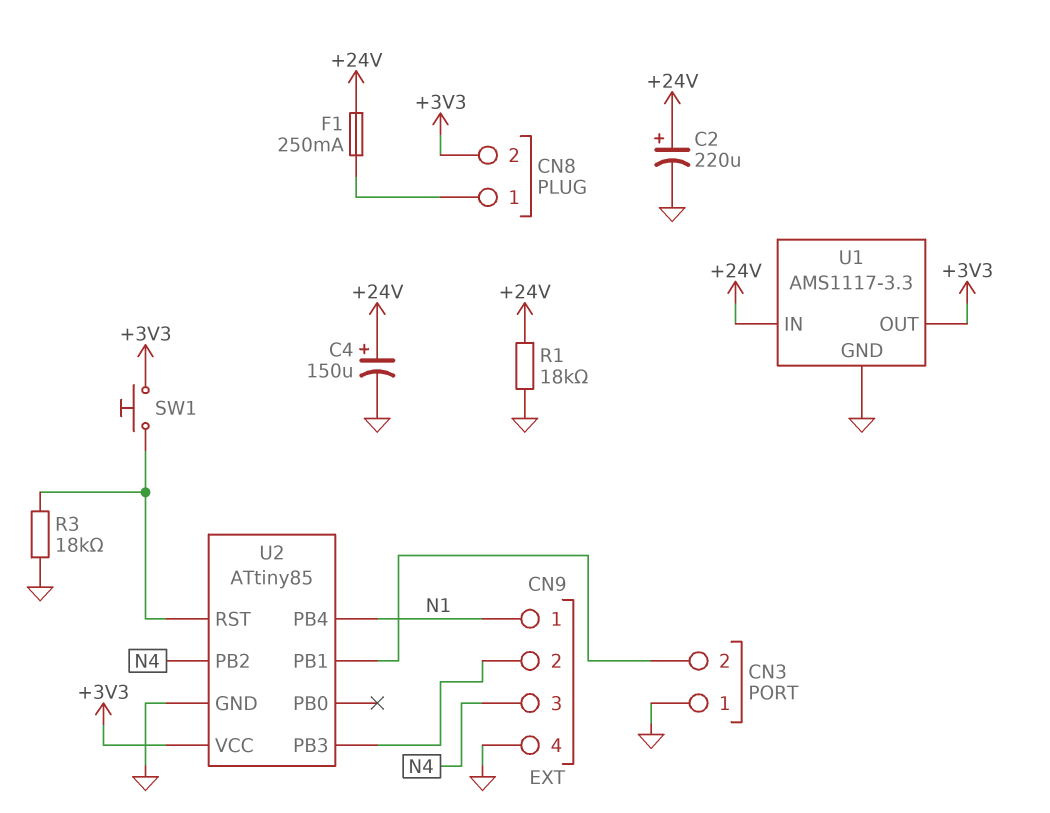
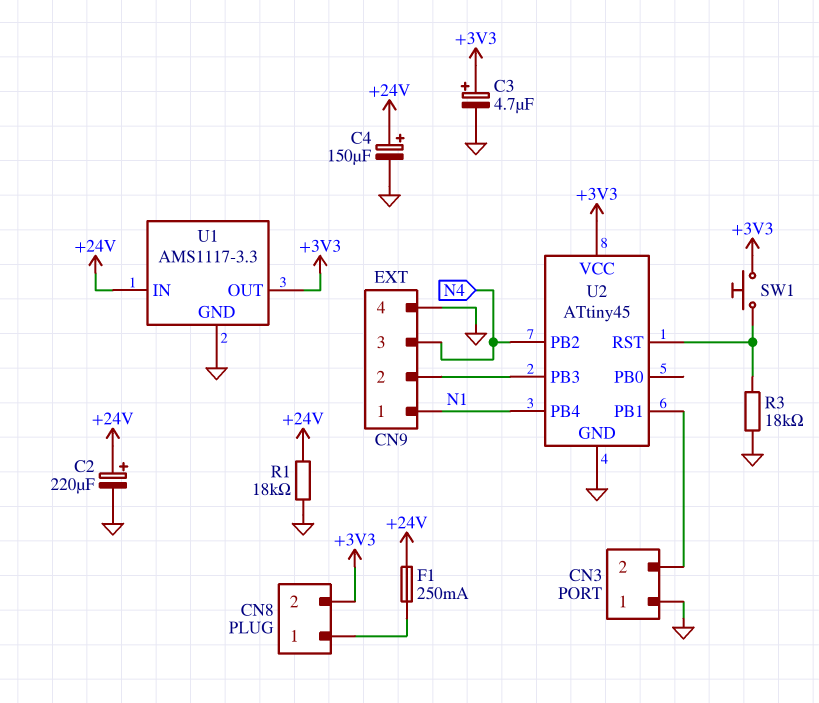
C3: none -> 4.7uF (plus +3V3, minus GND)
U2: ATtiny85 -> ATtiny45

